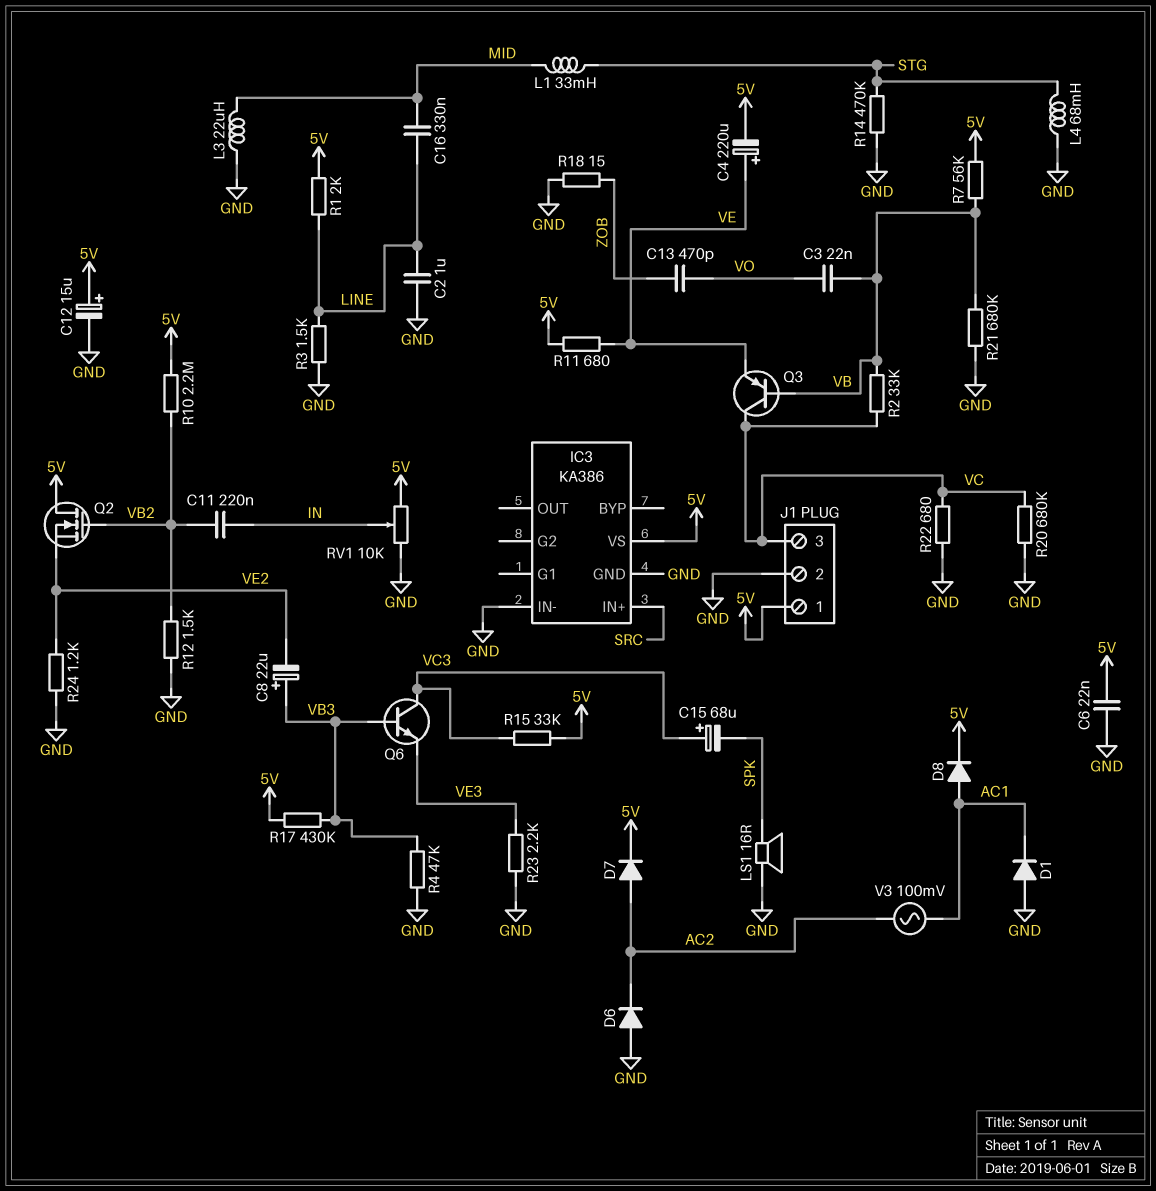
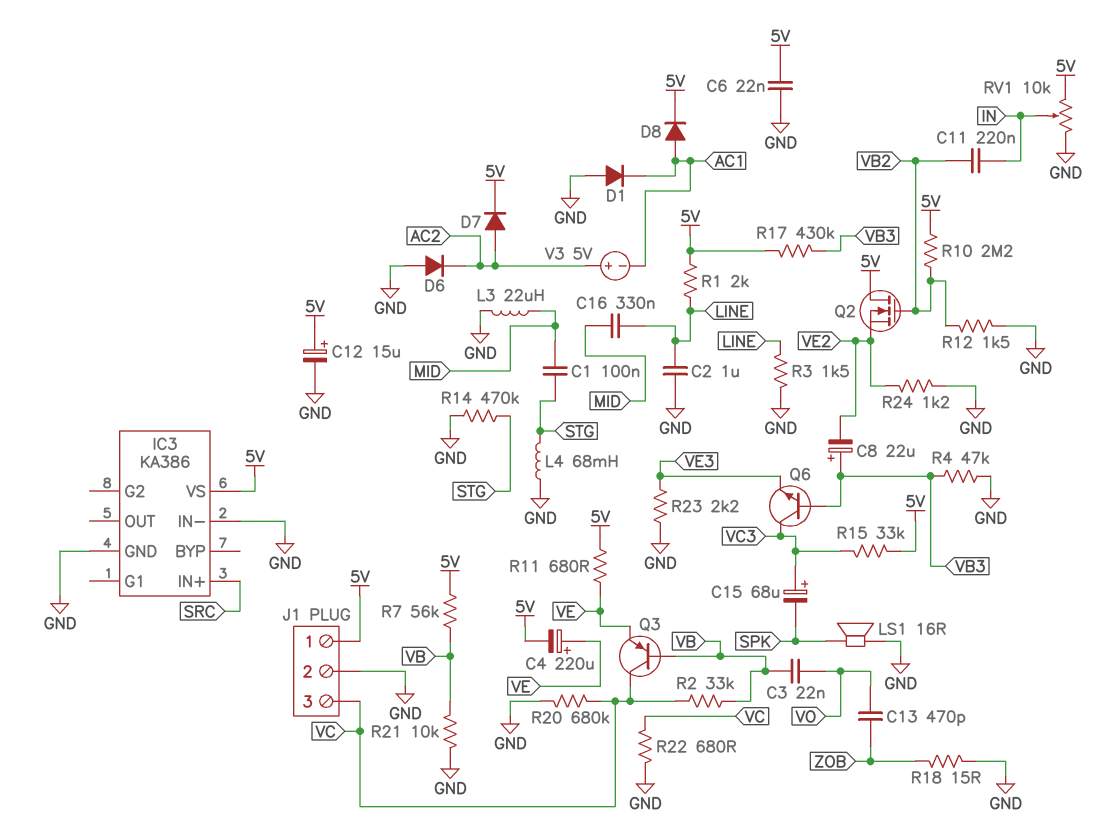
C1: none -> 100nF (MID, STG)
L1: 33mH (MID, STG) -> none
R21: 680k (GND, VB) -> 10k (GND, VB)
V3: AC 100mV (AC1, AC2) -> 5V (plus AC2, minus AC1)

